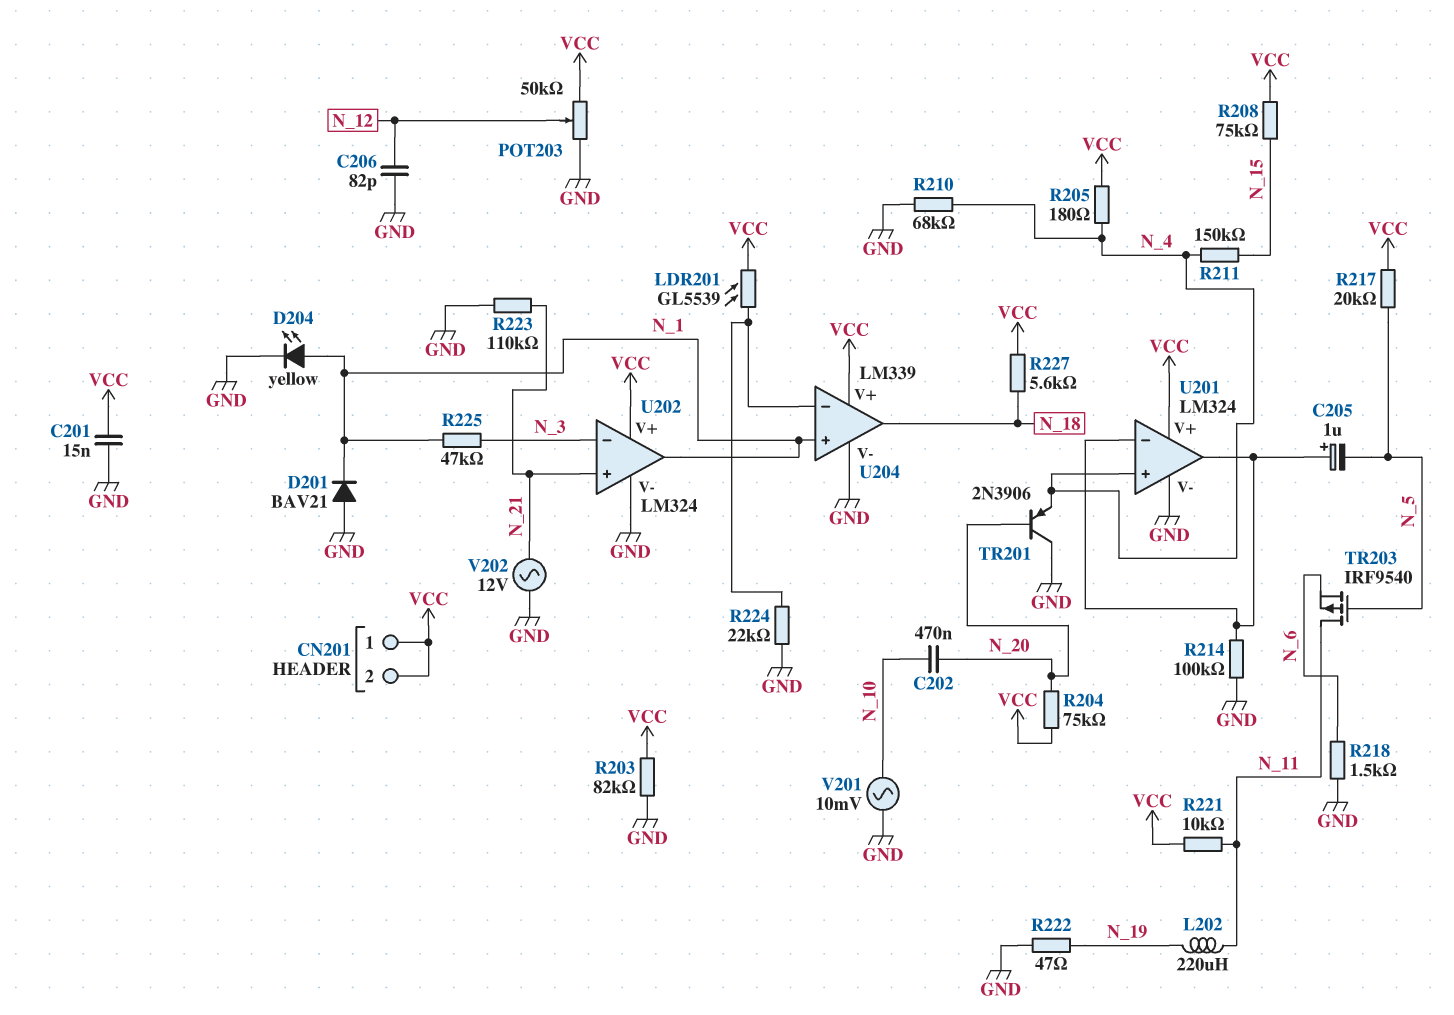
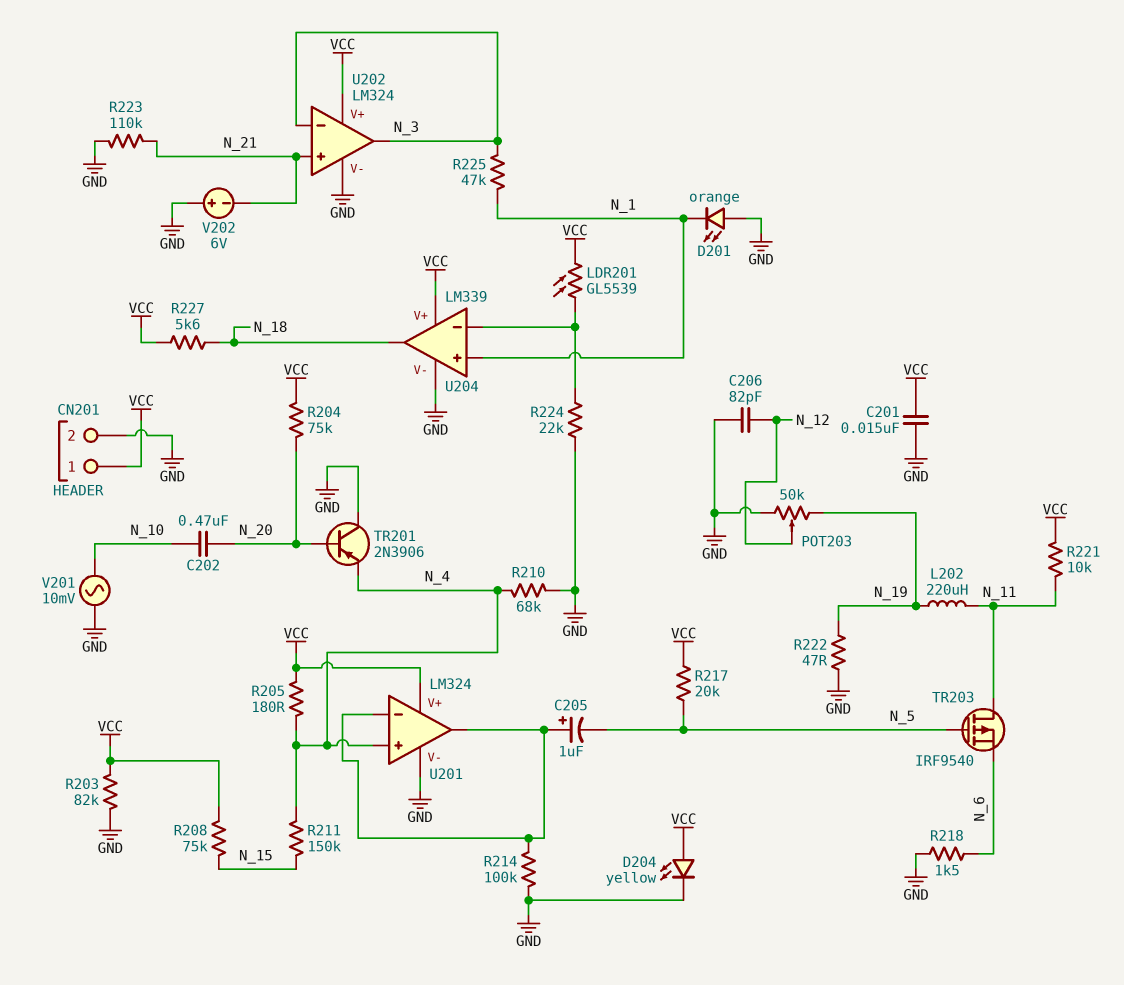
CN201 pin 2: VCC -> GND
D201: diode BAV21 (A GND, K N_1) -> LED orange (A GND, K N_1)
D204: LED yellow (A N_1, K GND) -> LED yellow (A VCC, K GND)
POT203: 50k (GND, VCC, wiper N_12) -> 50k (GND, N_19, wiper N_12)
U202 pin out: N_1 -> N_3
V202: AC 12V (GND, N_21) -> 6V (plus GND, minus N_21)

